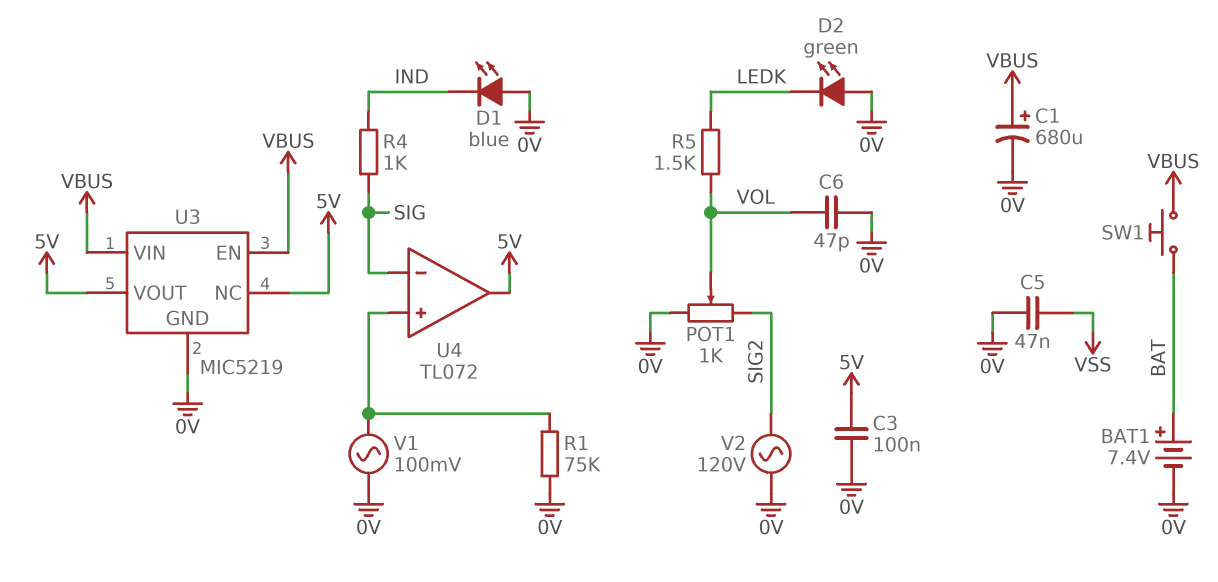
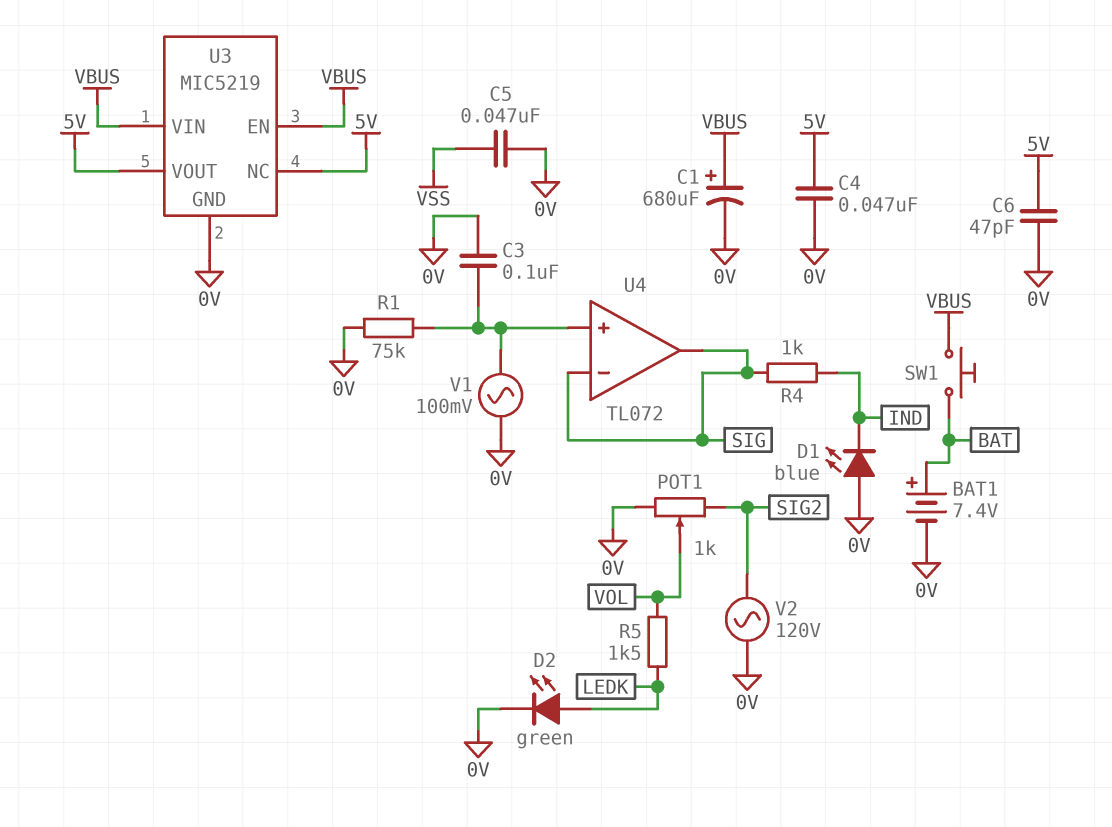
C3: 100nF (0V, 5V) -> 100nF (0V, U4/in+)
C4: none -> 47nF (0V, 5V)
C6: 47pF (0V, VOL) -> 47pF (0V, 5V)
D2: LED green (A 0V, K LEDK) -> LED green (A LEDK, K 0V)
U4 pin out: 5V -> SIG

